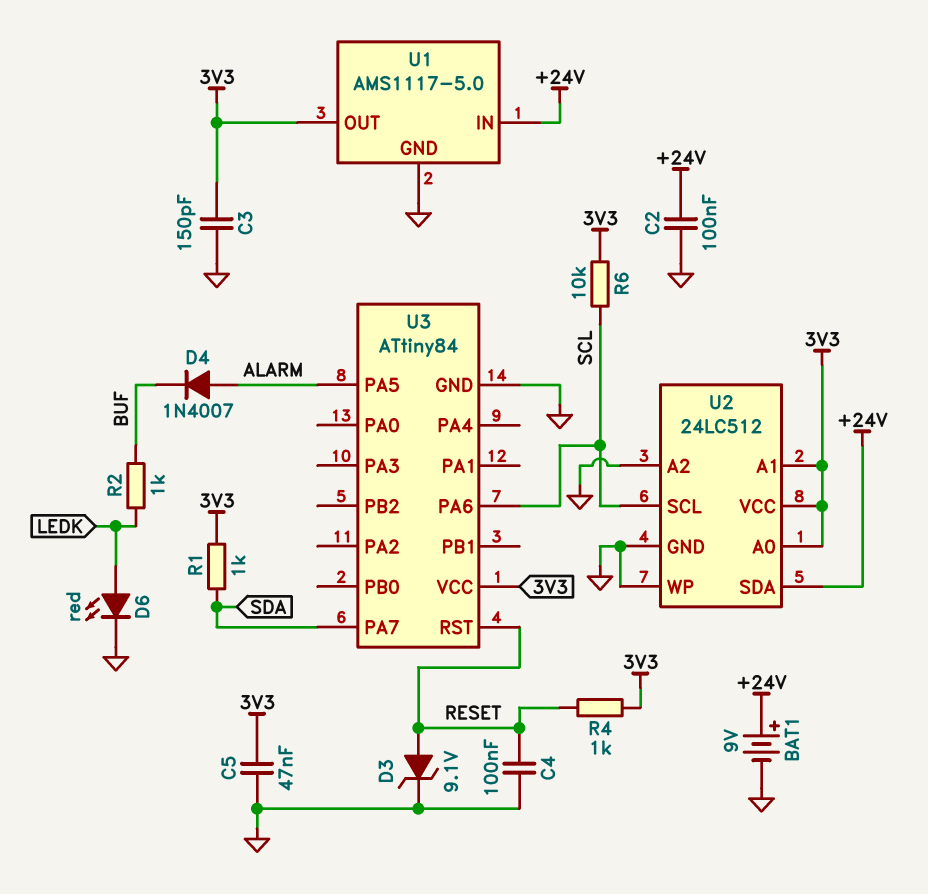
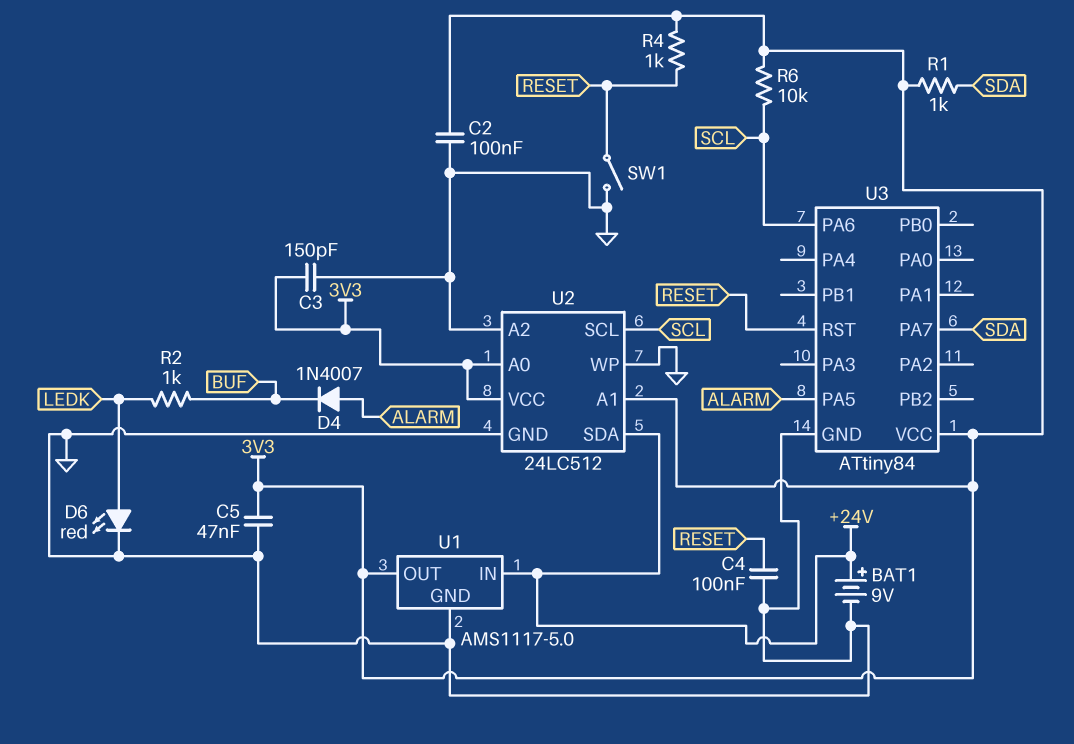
C2: 100nF (+24V, GND) -> 100nF (3V3, GND)
D3: zener 9.1V (A RESET, K GND) -> none
SW1: none -> switch (GND, RESET)

